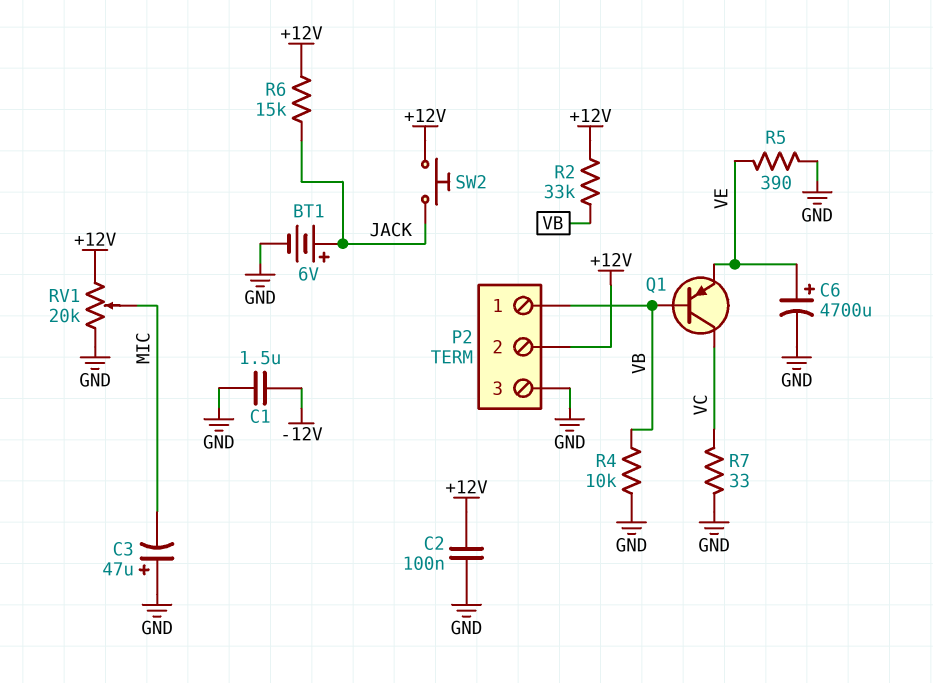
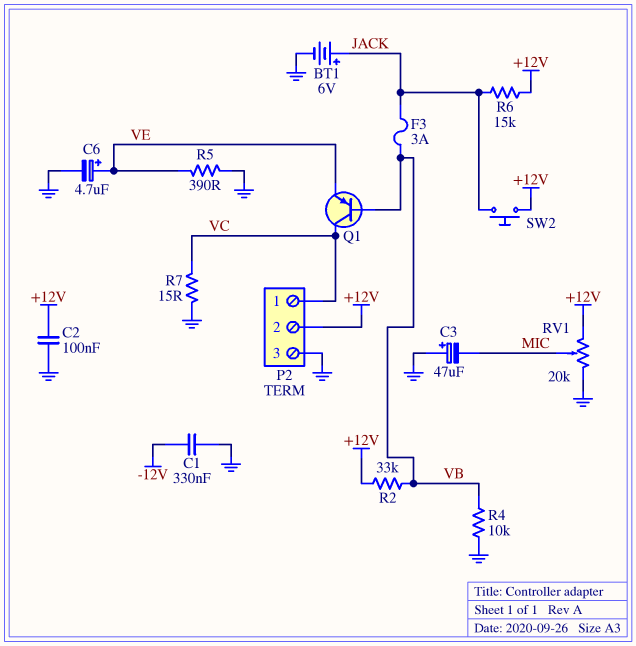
C1: 1.5uF (-12V, GND) -> 330nF (-12V, GND)
C6: 4700uF (plus VE, minus GND) -> 4.7uF (plus VE, minus GND)
F3: none -> 3A (JACK, VB)
P2 pin 1: VB -> VC
R7: 33 (GND, VC) -> 15 (GND, VC)

